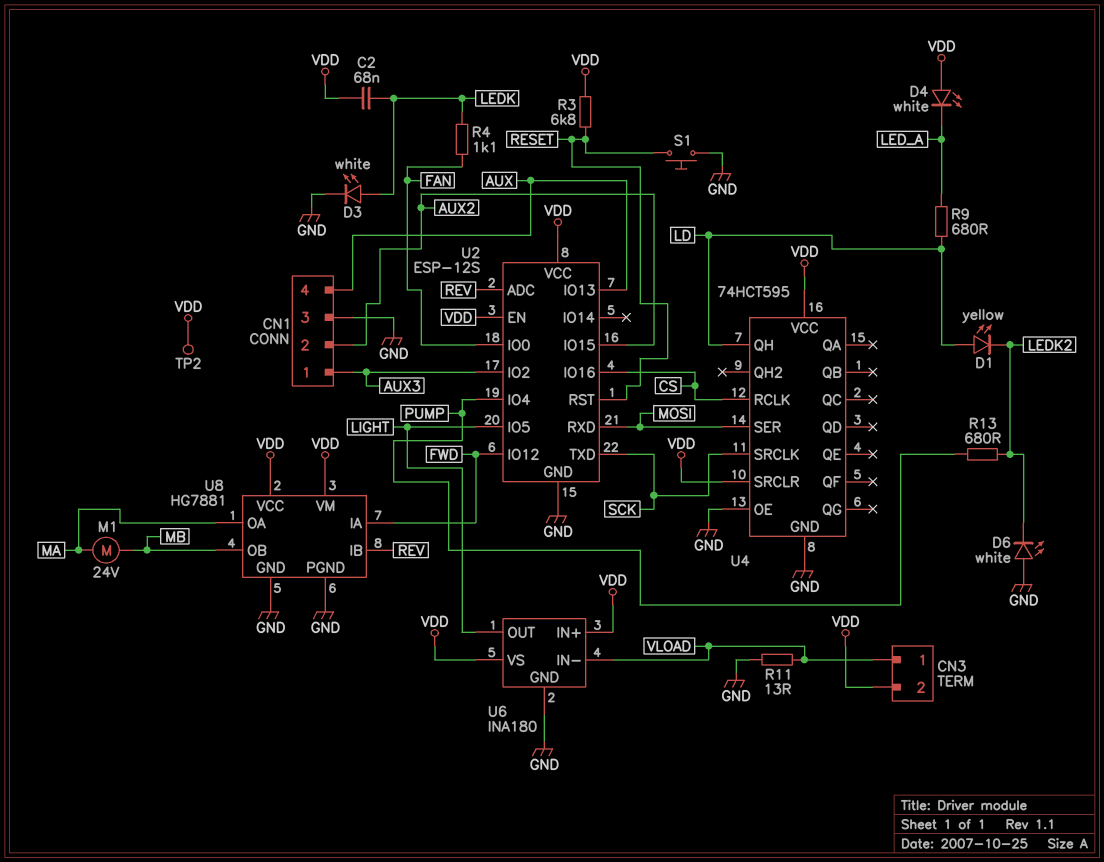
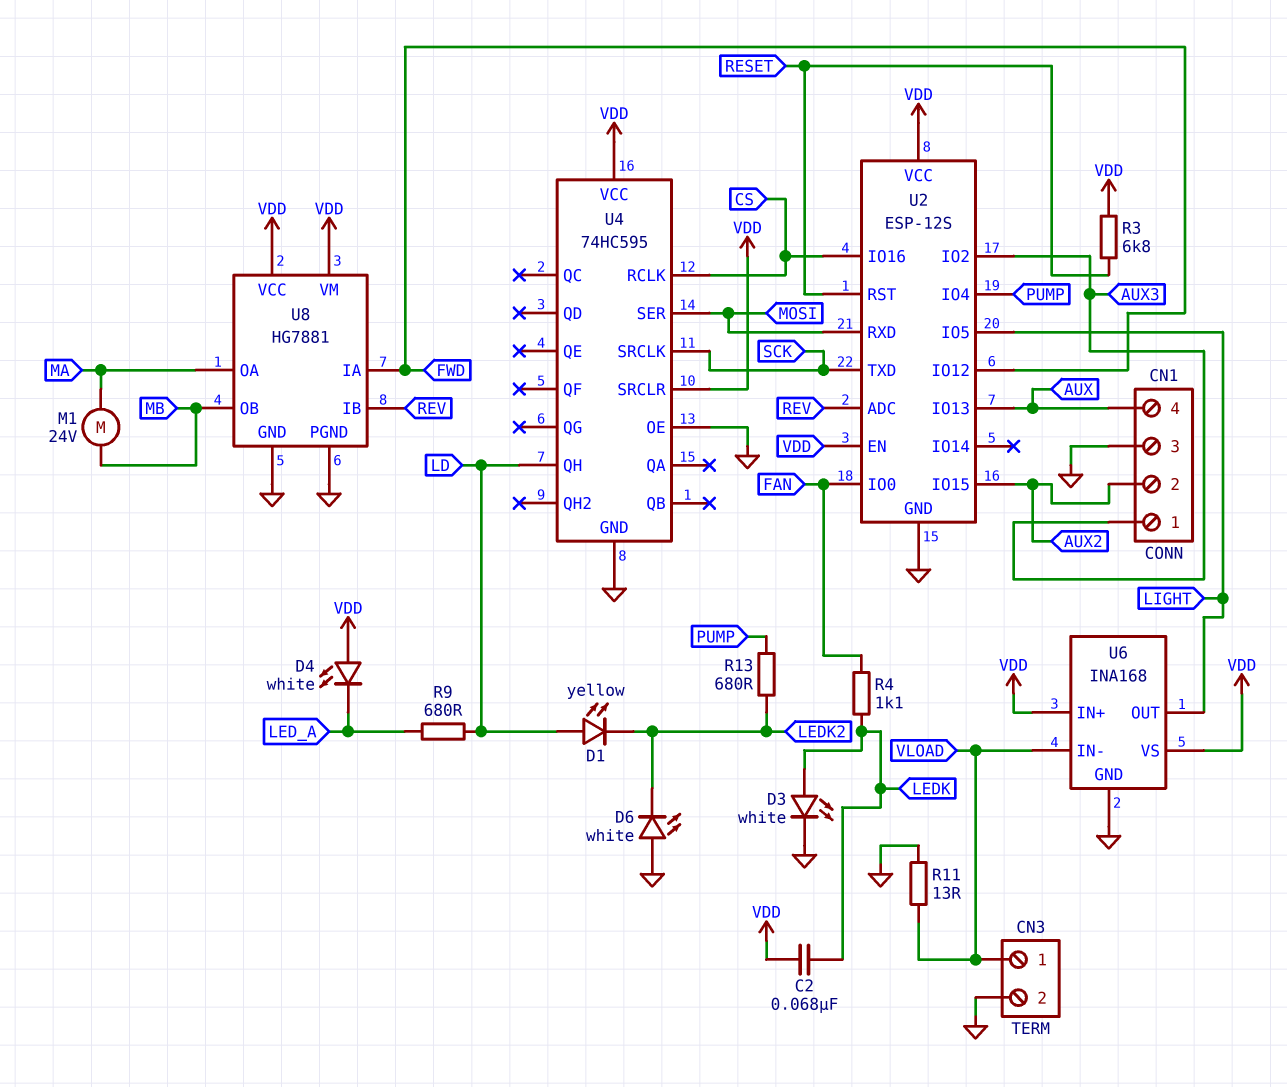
CN3 pin 2: VDD -> GND
S1: button (GND, RESET) -> none
TP2: test point (VDD) -> none
U4: 74HCT595 -> 74HC595
U6: INA180 -> INA168

